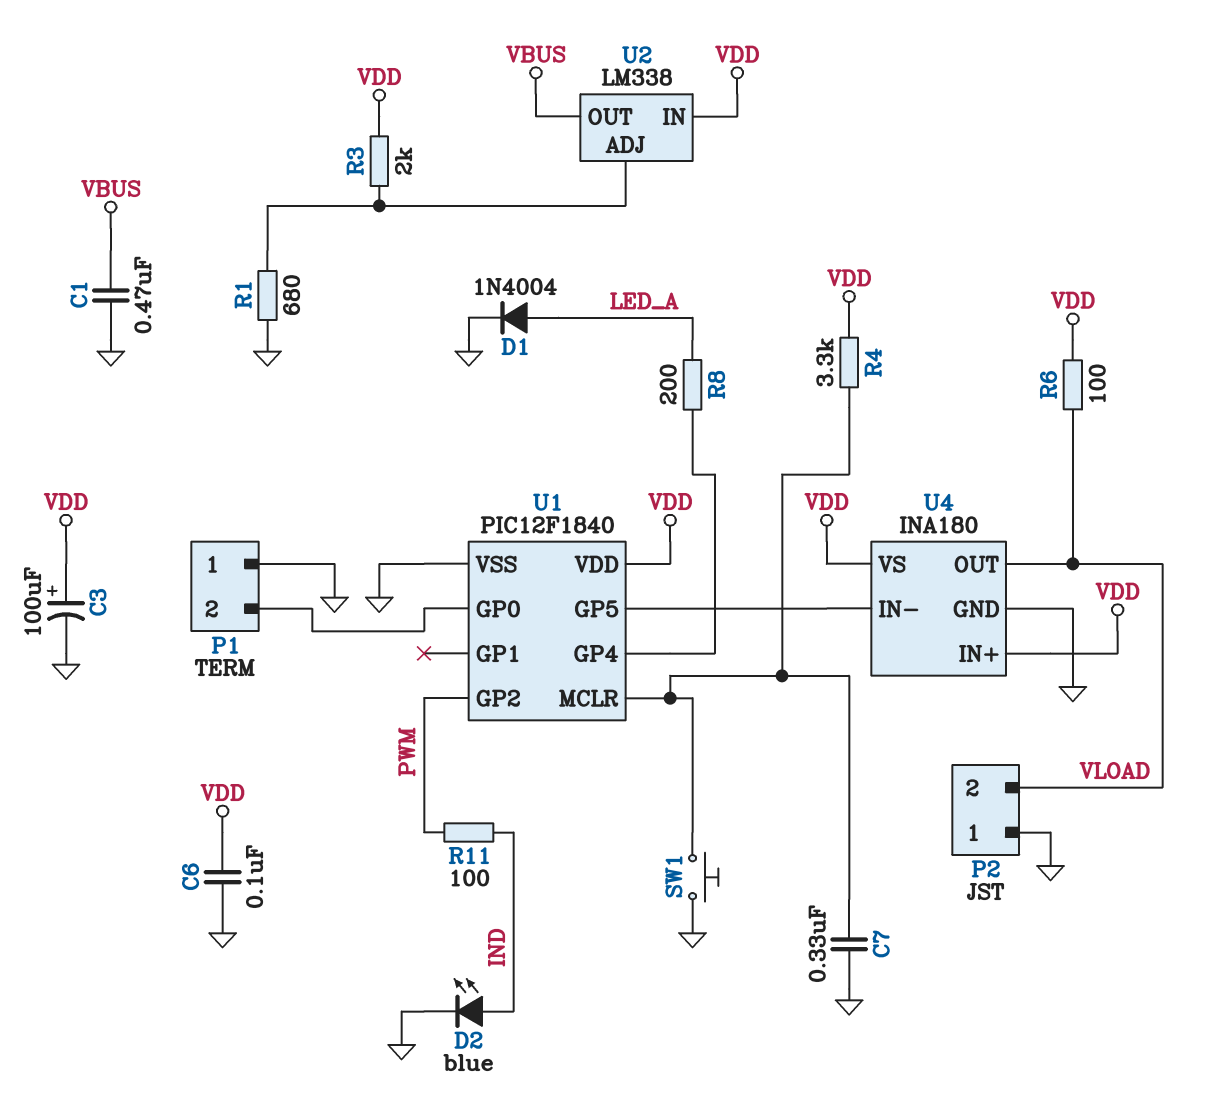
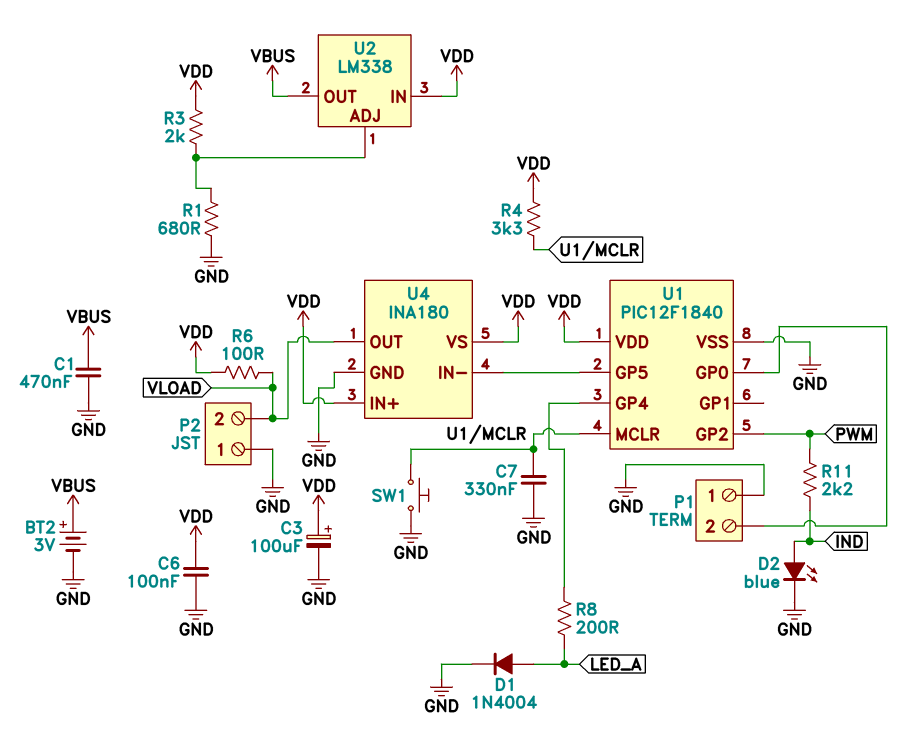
BT2: none -> 3V (plus VBUS, minus GND)
R11: 100 (IND, PWM) -> 2.2k (IND, PWM)

